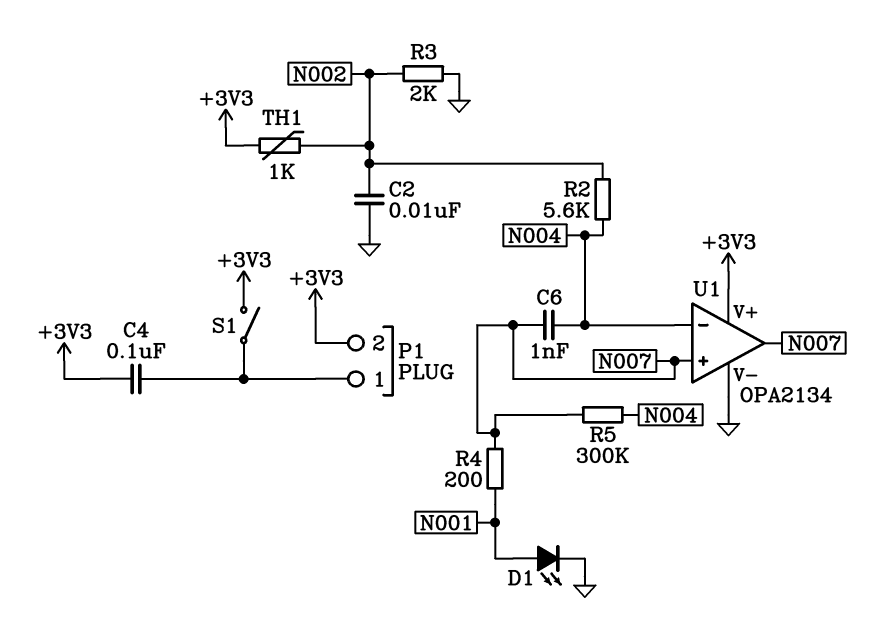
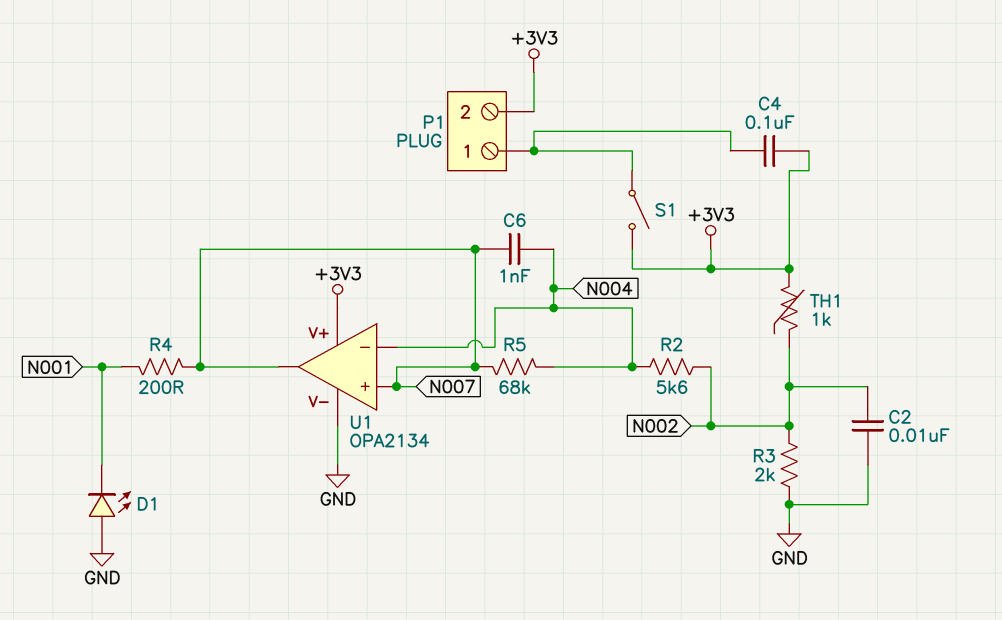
D1: LED (A N001, K GND) -> LED (A GND, K N001)
R5: 300k (N004, N007) -> 68k (N004, N007)

